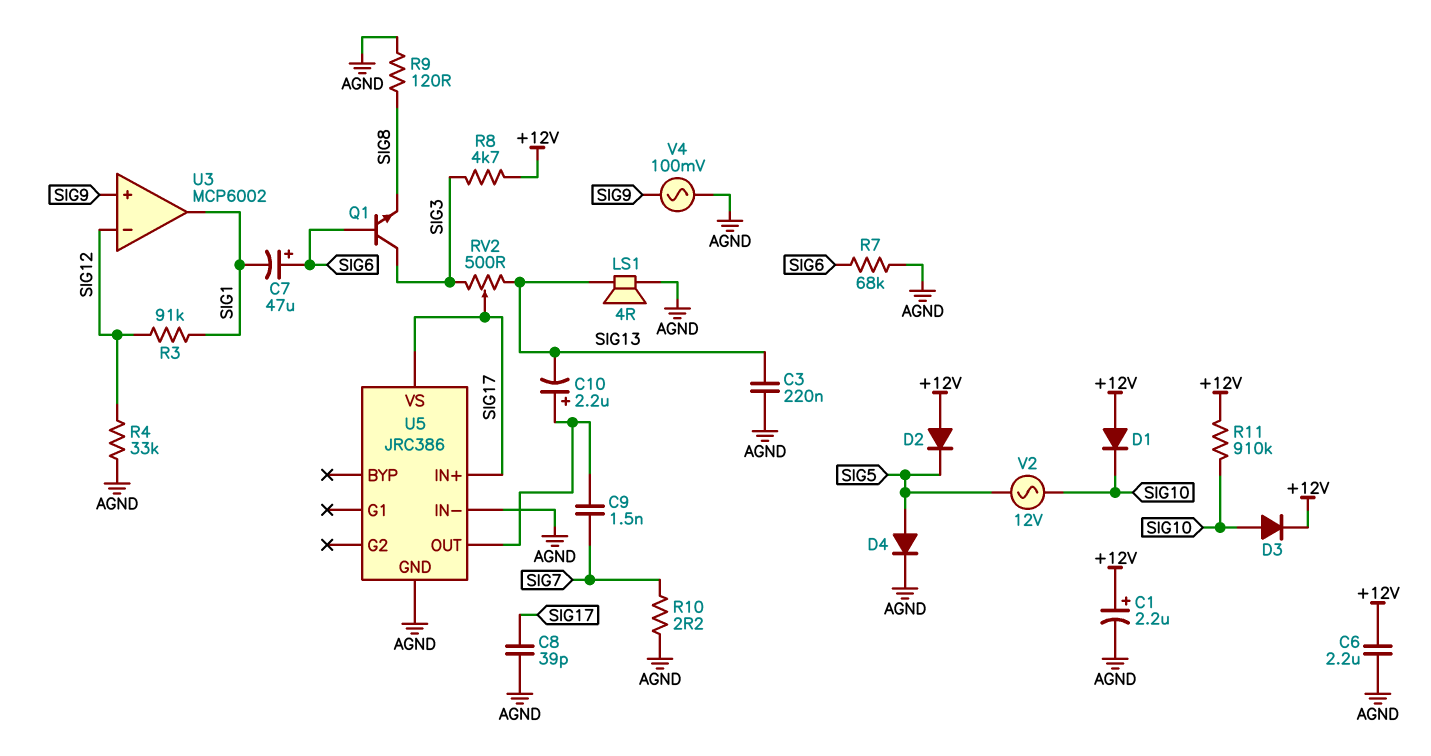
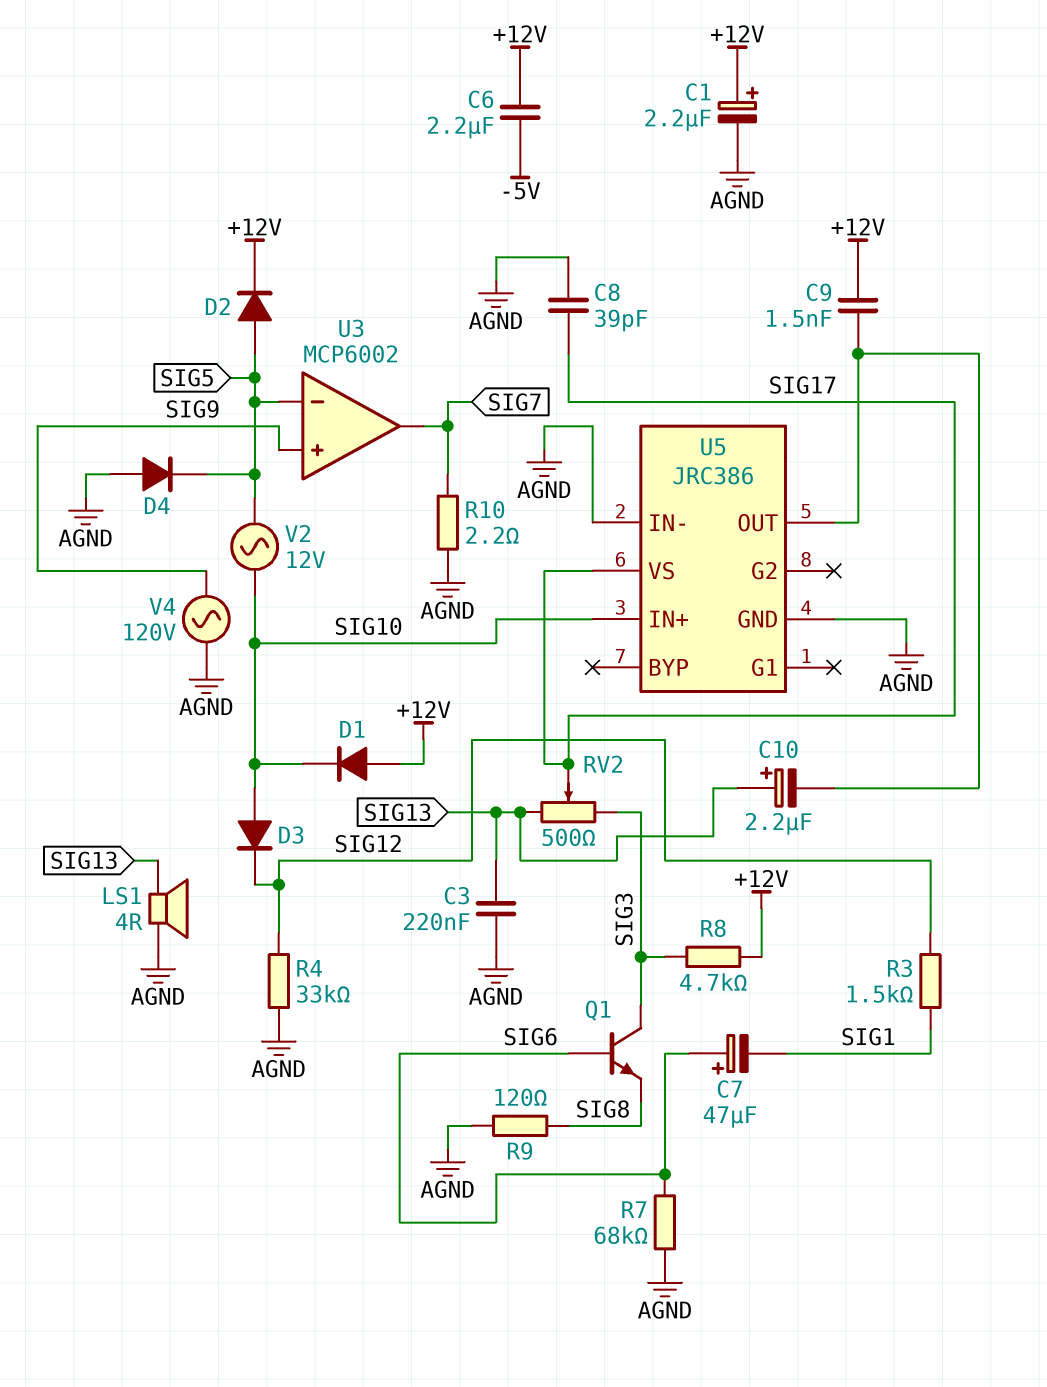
C6: 2.2uF (+12V, AGND) -> 2.2uF (+12V, -5V)
C9: 1.5nF (SIG7, U5/OUT) -> 1.5nF (+12V, U5/OUT)
C10: 2.2uF (plus U5/OUT, minus SIG13) -> 2.2uF (plus SIG13, minus U5/OUT)
D2: diode (A +12V, K SIG5) -> diode (A SIG5, K +12V)
D3: diode (A SIG10, K +12V) -> diode (A SIG10, K SIG12)
D4: diode (A SIG5, K AGND) -> diode (A AGND, K SIG5)
R3: 91k (SIG1, SIG12) -> 1.5k (SIG1, SIG12)
R11: 910k (+12V, SIG10) -> none
U3 pin in-: SIG12 -> SIG5
U3 pin out: SIG1 -> SIG7
U5 pin IN+: SIG17 -> SIG10
V4: AC 100mV (AGND, SIG9) -> AC 120V (AGND, SIG9)

